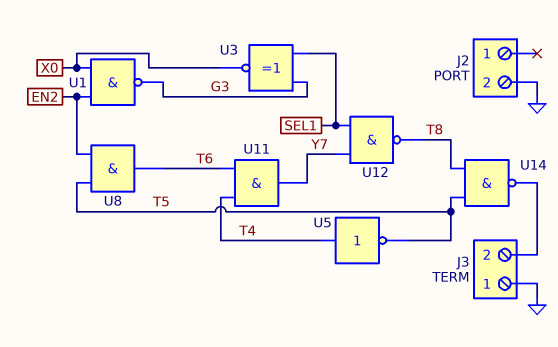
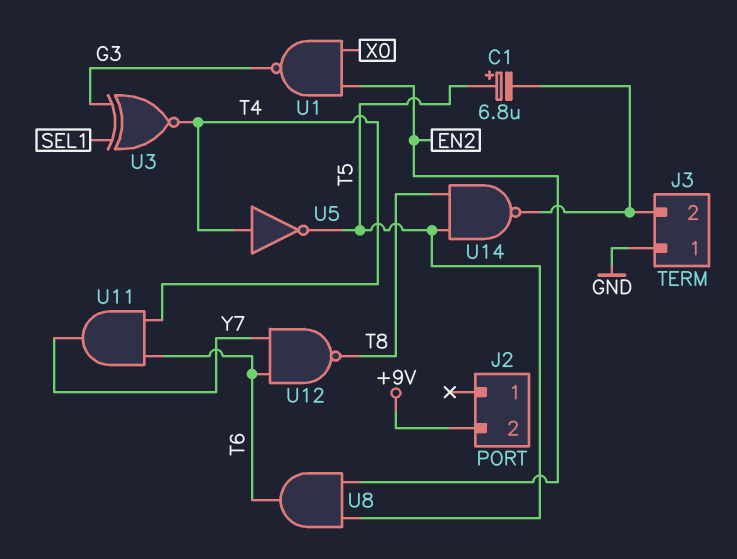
C1: none -> 6.8uF (plus T5, minus J3/2)
J2 pin 2: GND -> +9V
U3: XNOR (in G3, in SEL1, out X0) -> XNOR (in G3, in SEL1, out T4)
U12: NAND (in SEL1, in Y7, out T8) -> NAND (in T6, in Y7, out T8)

